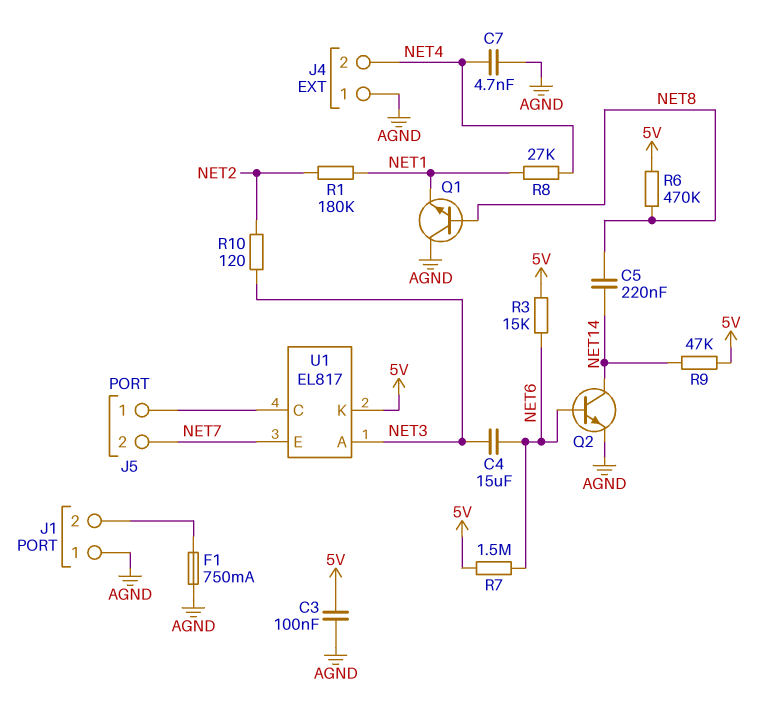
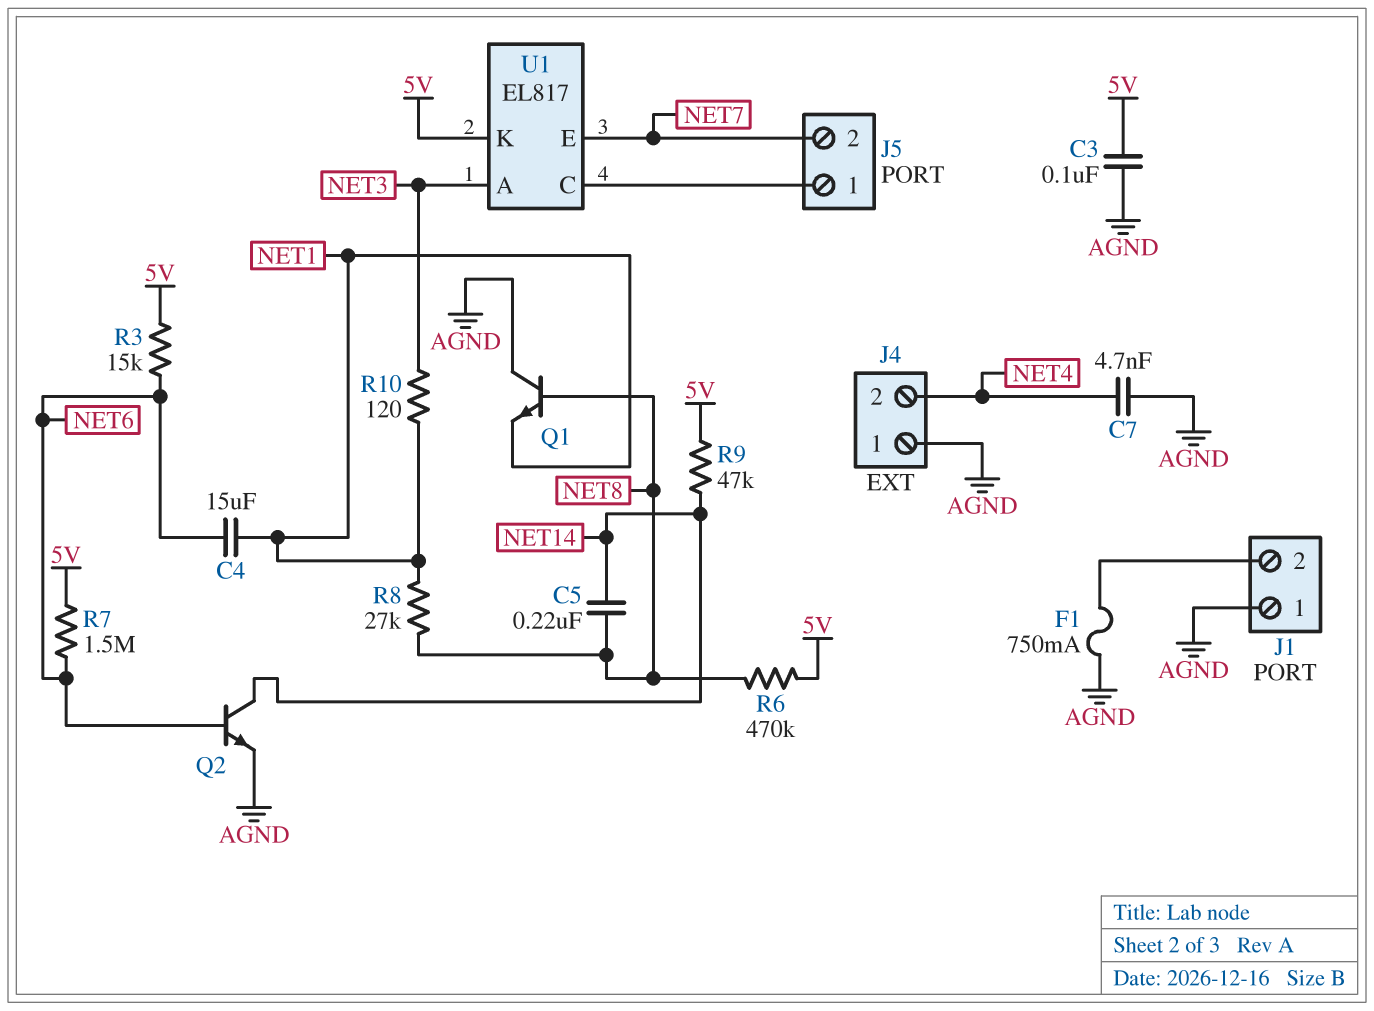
C4: 15uF (NET3, NET6) -> 15uF (NET1, NET6)
R1: 180k (NET1, NET2) -> none
R8: 27k (NET1, NET4) -> 27k (NET1, NET8)
R10: 120 (NET2, NET3) -> 120 (NET1, NET3)

